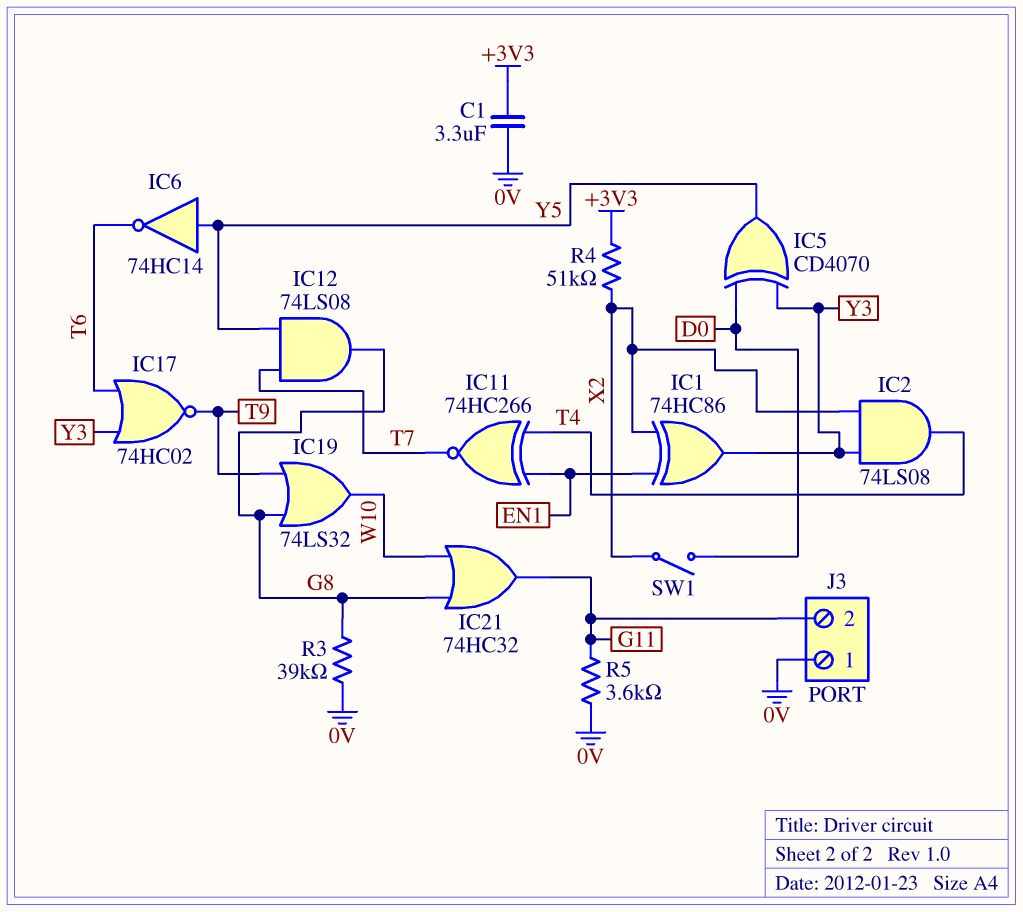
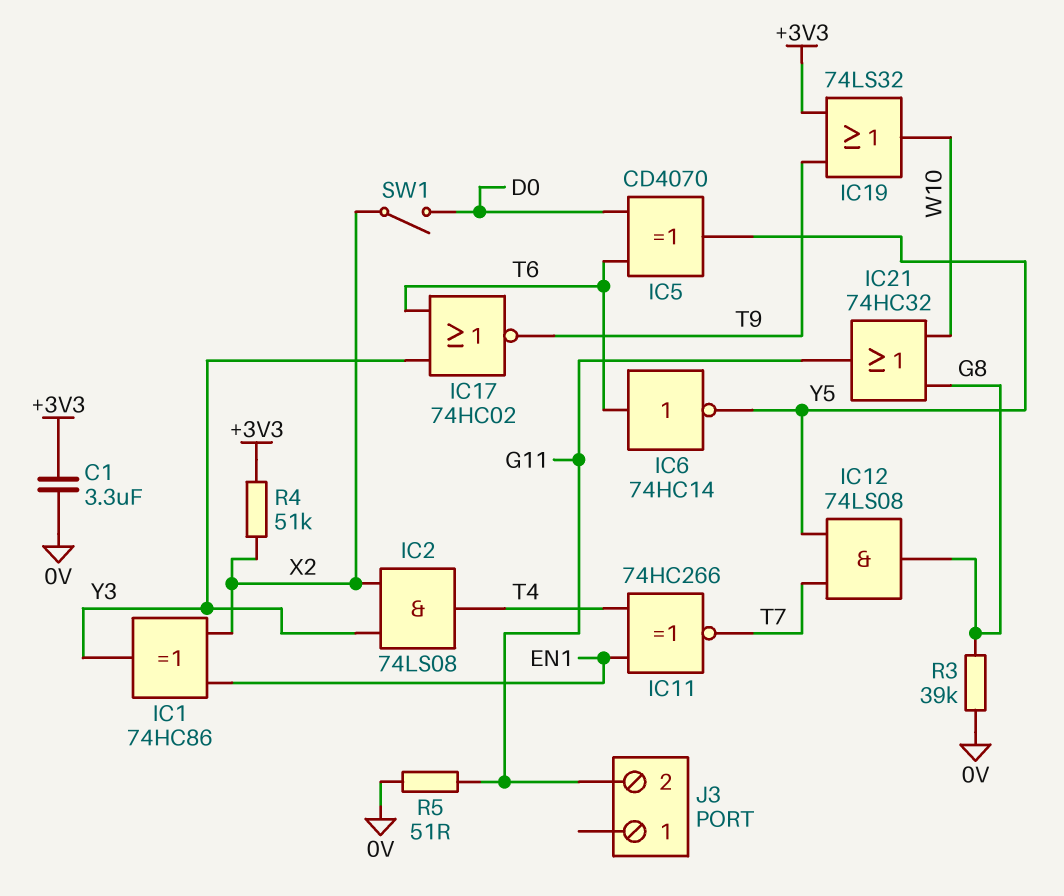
IC5: XOR CD4070 (in D0, in Y3, out Y5) -> XOR CD4070 (in D0, in T6, out Y5)
IC6: NOT 74HC14 (in Y5, out T6) -> NOT 74HC14 (in T6, out Y5)
IC19: OR 74LS32 (in G8, in T9, out W10) -> OR 74LS32 (in +3V3, in T9, out W10)
J3 pin 1: 0V -> none
R5: 3.6k (0V, G11) -> 51 (0V, G11)

